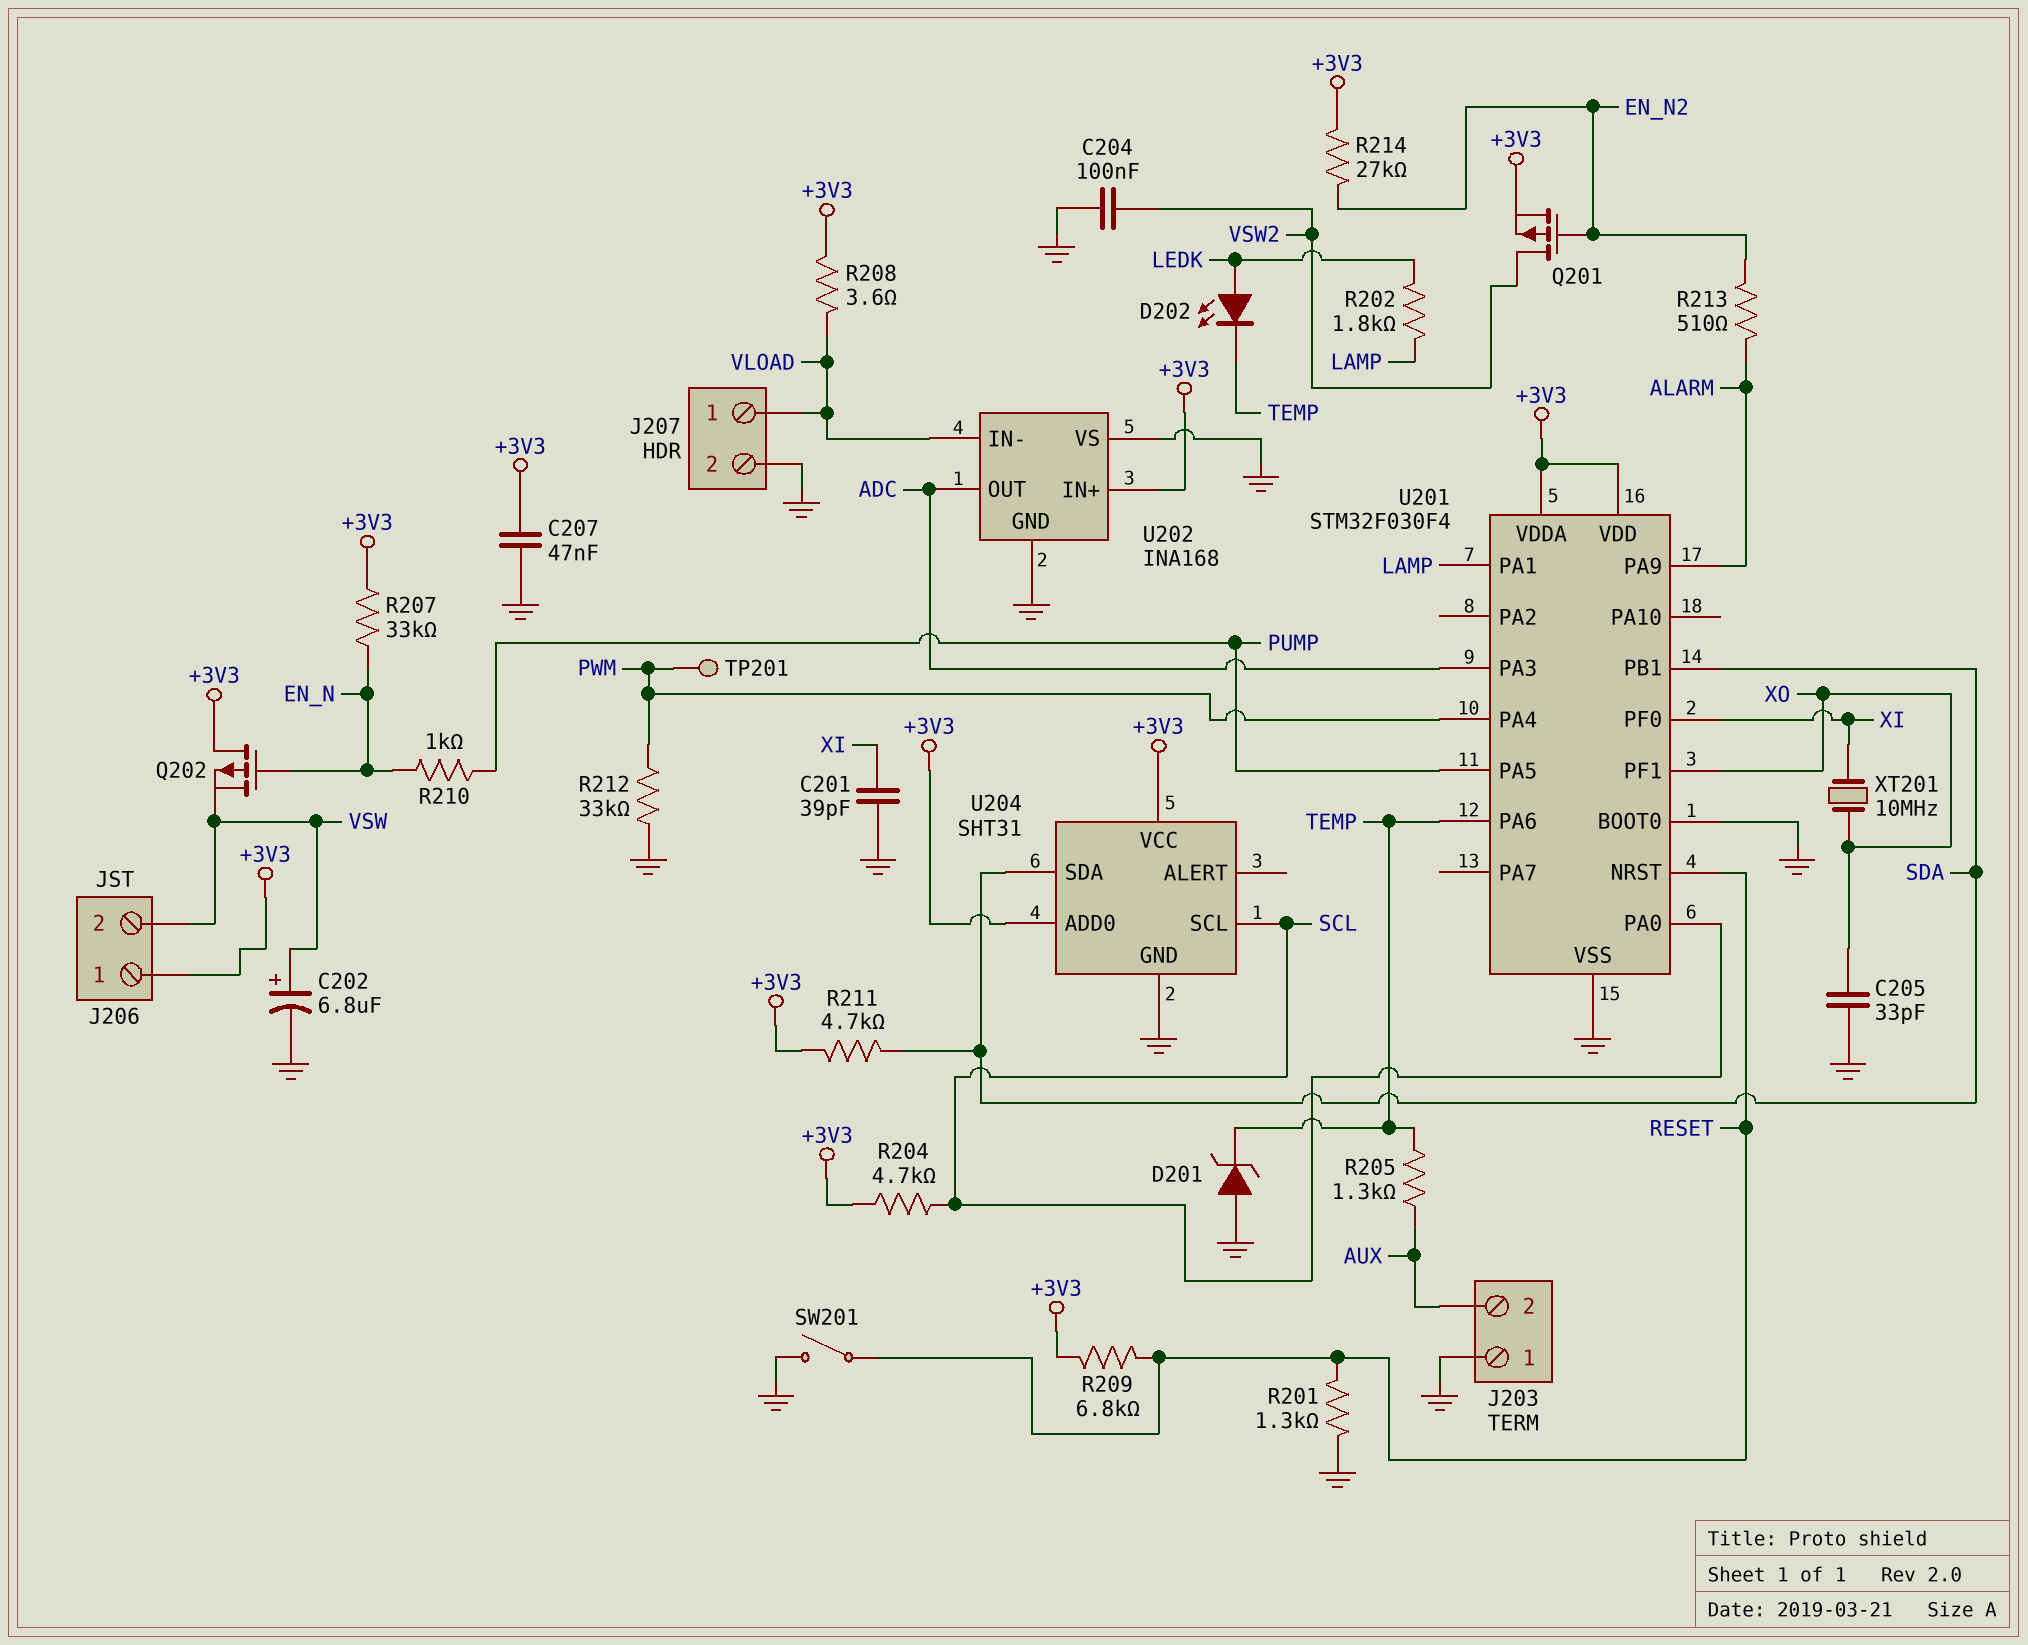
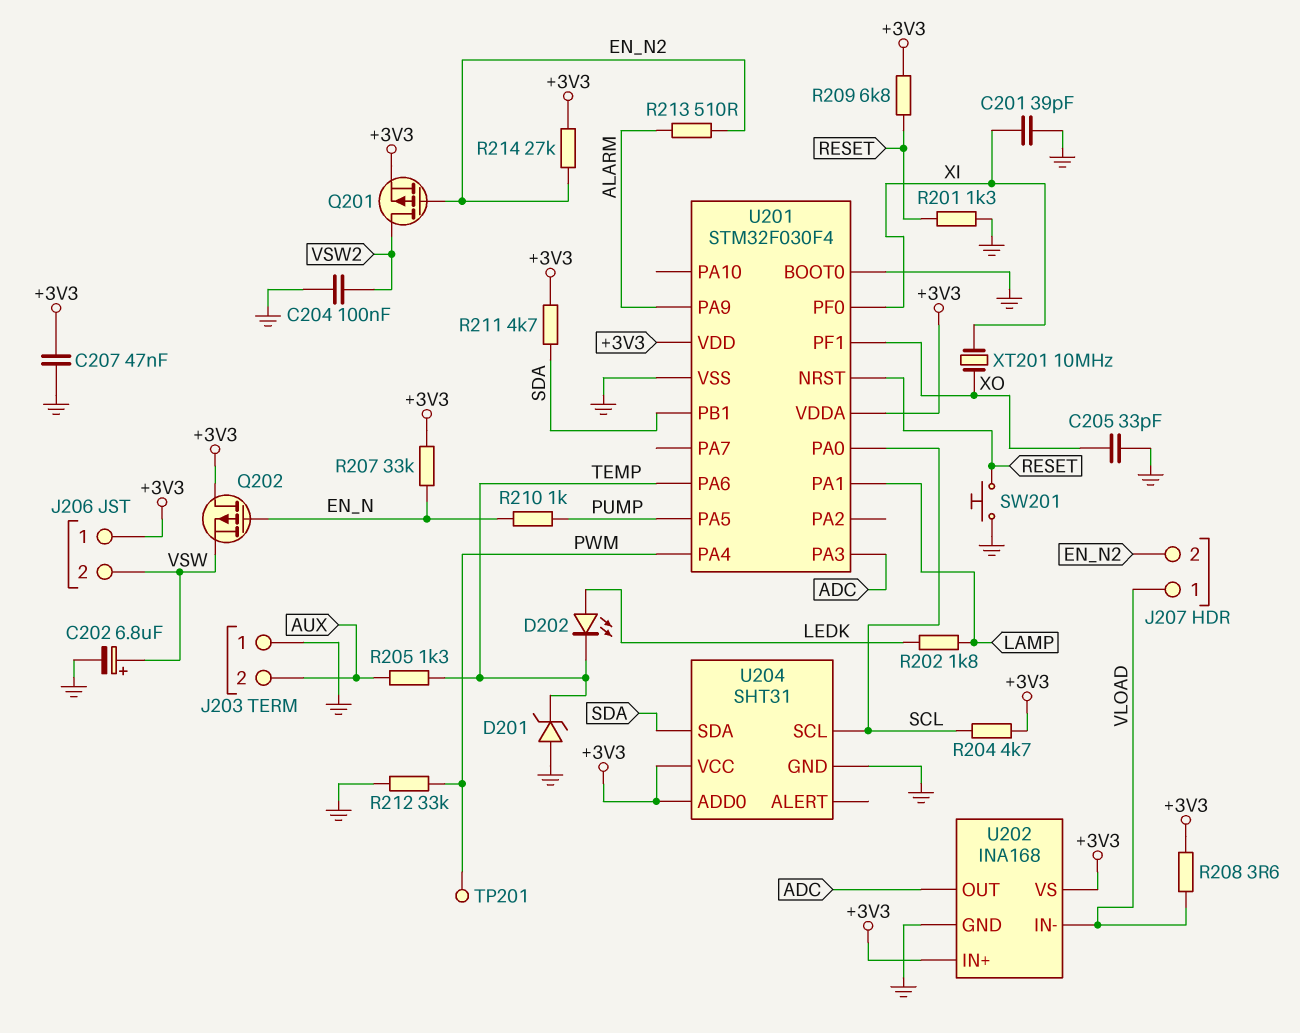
J207 pin 2: GND -> EN_N2
SW201: switch (GND, RESET) -> button (GND, RESET)
U202 pin VS: GND -> +3V3

